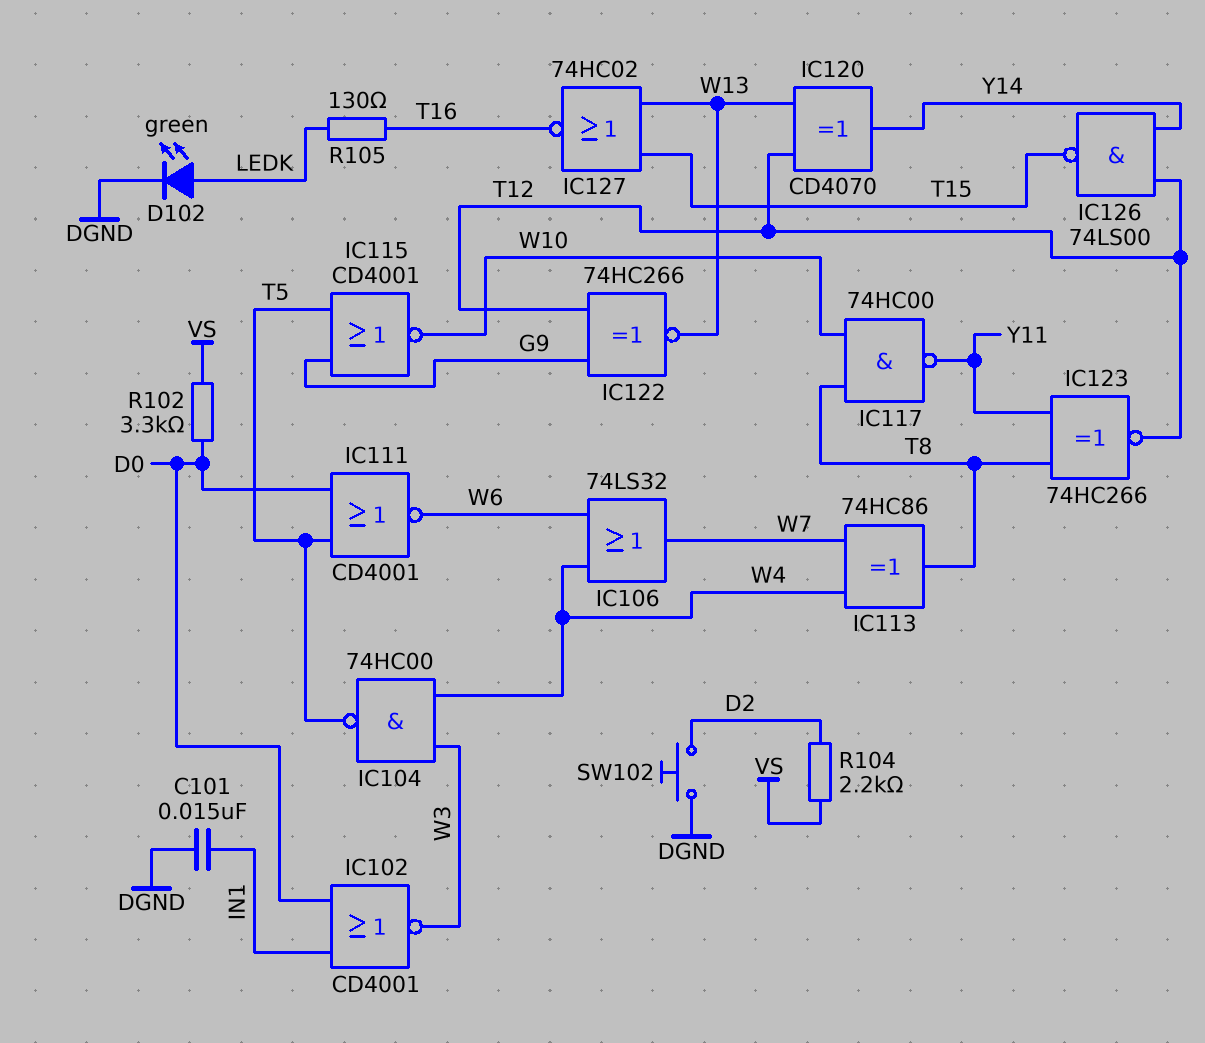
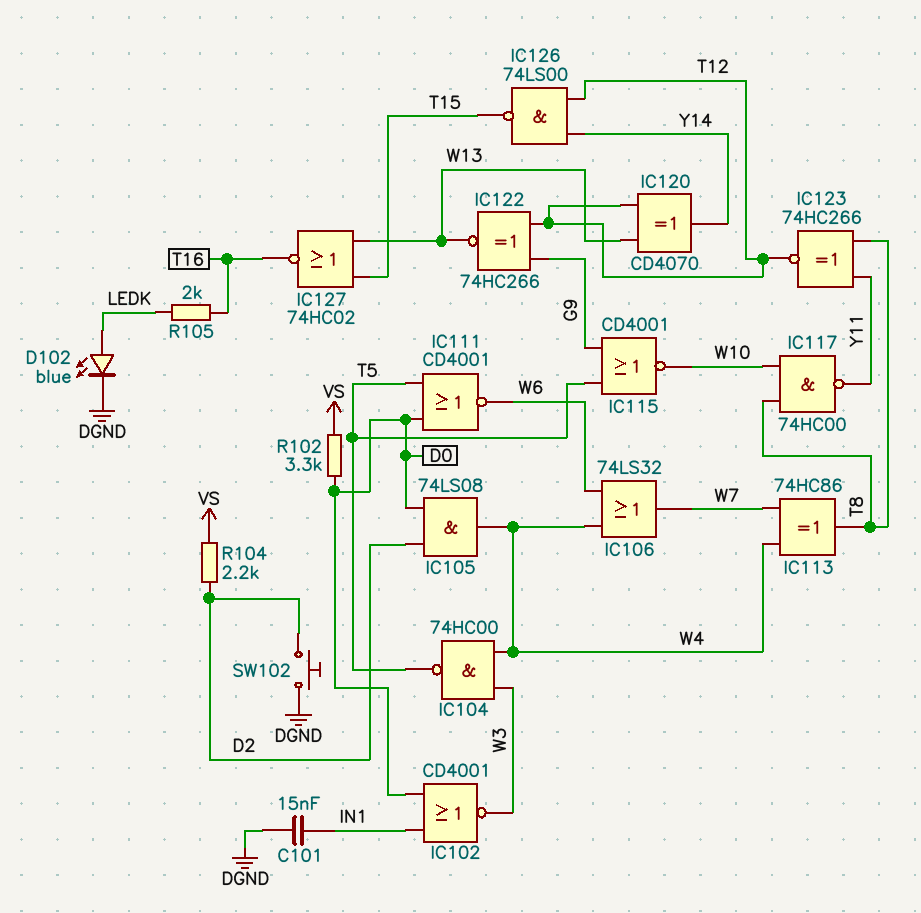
D102: LED green (A LEDK, K DGND) -> LED blue (A LEDK, K DGND)
IC105: none -> AND 74LS08 (in D0, in D2, out W4)
R105: 130 (LEDK, T16) -> 2k (LEDK, T16)

